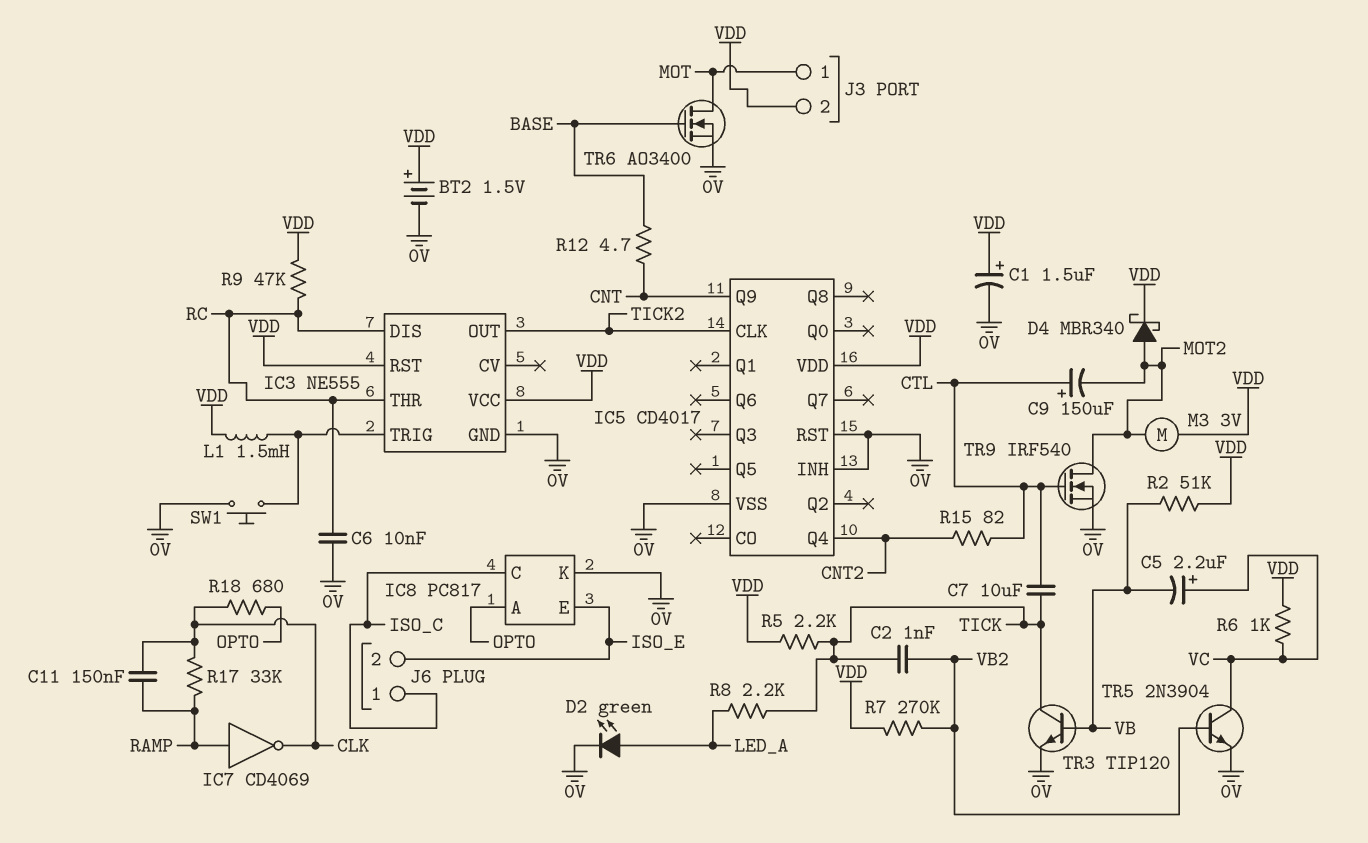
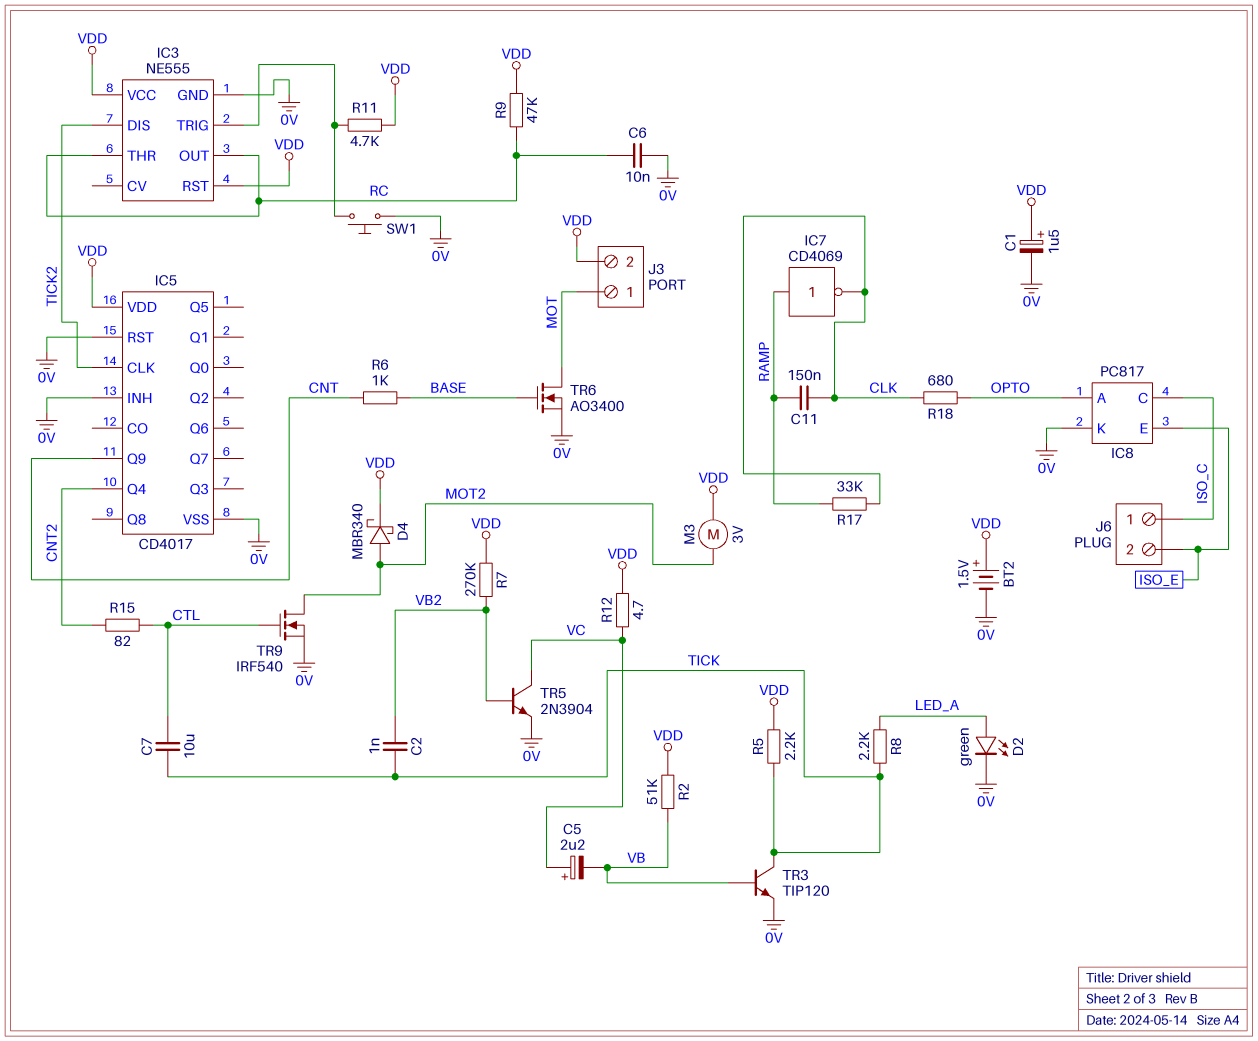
C9: 150uF (plus CTL, minus MOT2) -> none
IC3 pin DIS: RC -> TICK2
IC3 pin OUT: TICK2 -> RC
L1: 1.5mH (IC3/TRIG, VDD) -> none
R6: 1k (VC, VDD) -> 1k (BASE, CNT)
R11: none -> 4.7k (IC3/TRIG, VDD)
R12: 4.7 (BASE, CNT) -> 4.7 (VC, VDD)

